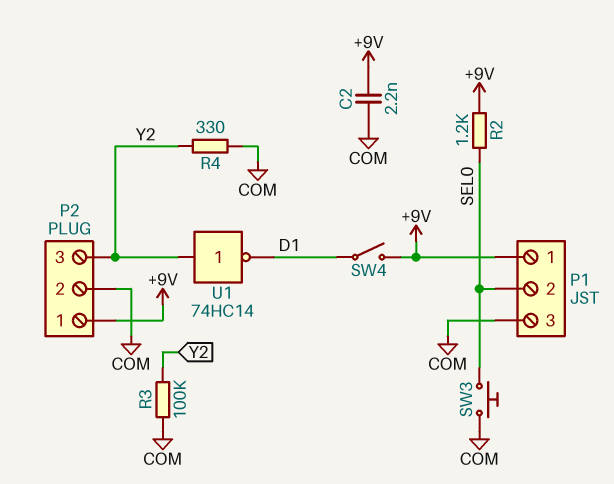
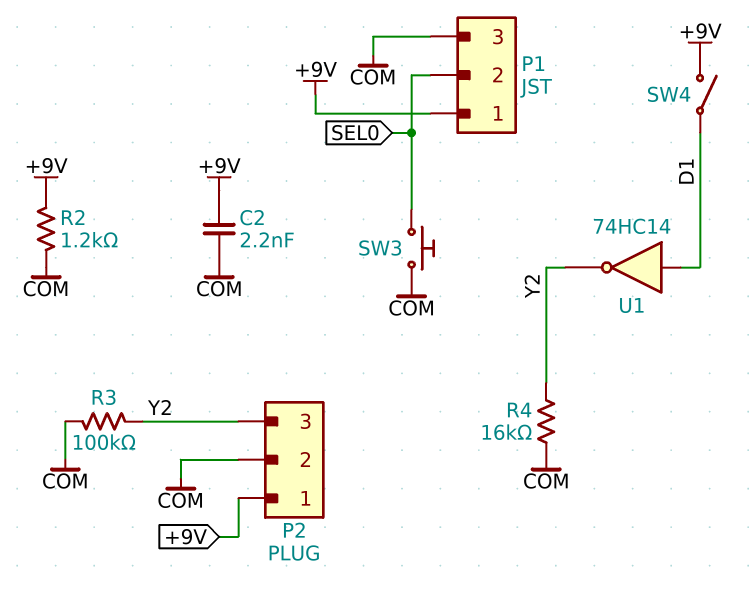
R2: 1.2k (+9V, SEL0) -> 1.2k (+9V, COM)
R4: 330 (COM, Y2) -> 16k (COM, Y2)
U1: NOT 74HC14 (in Y2, out D1) -> NOT 74HC14 (in D1, out Y2)

